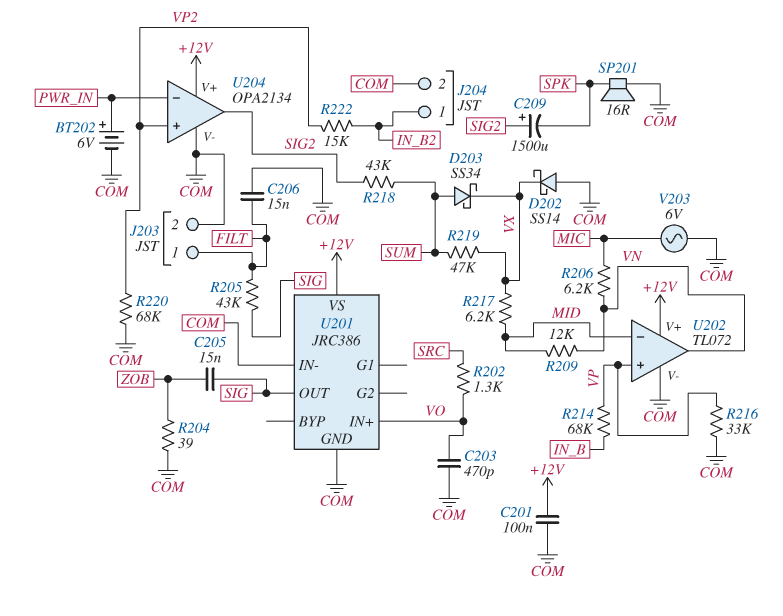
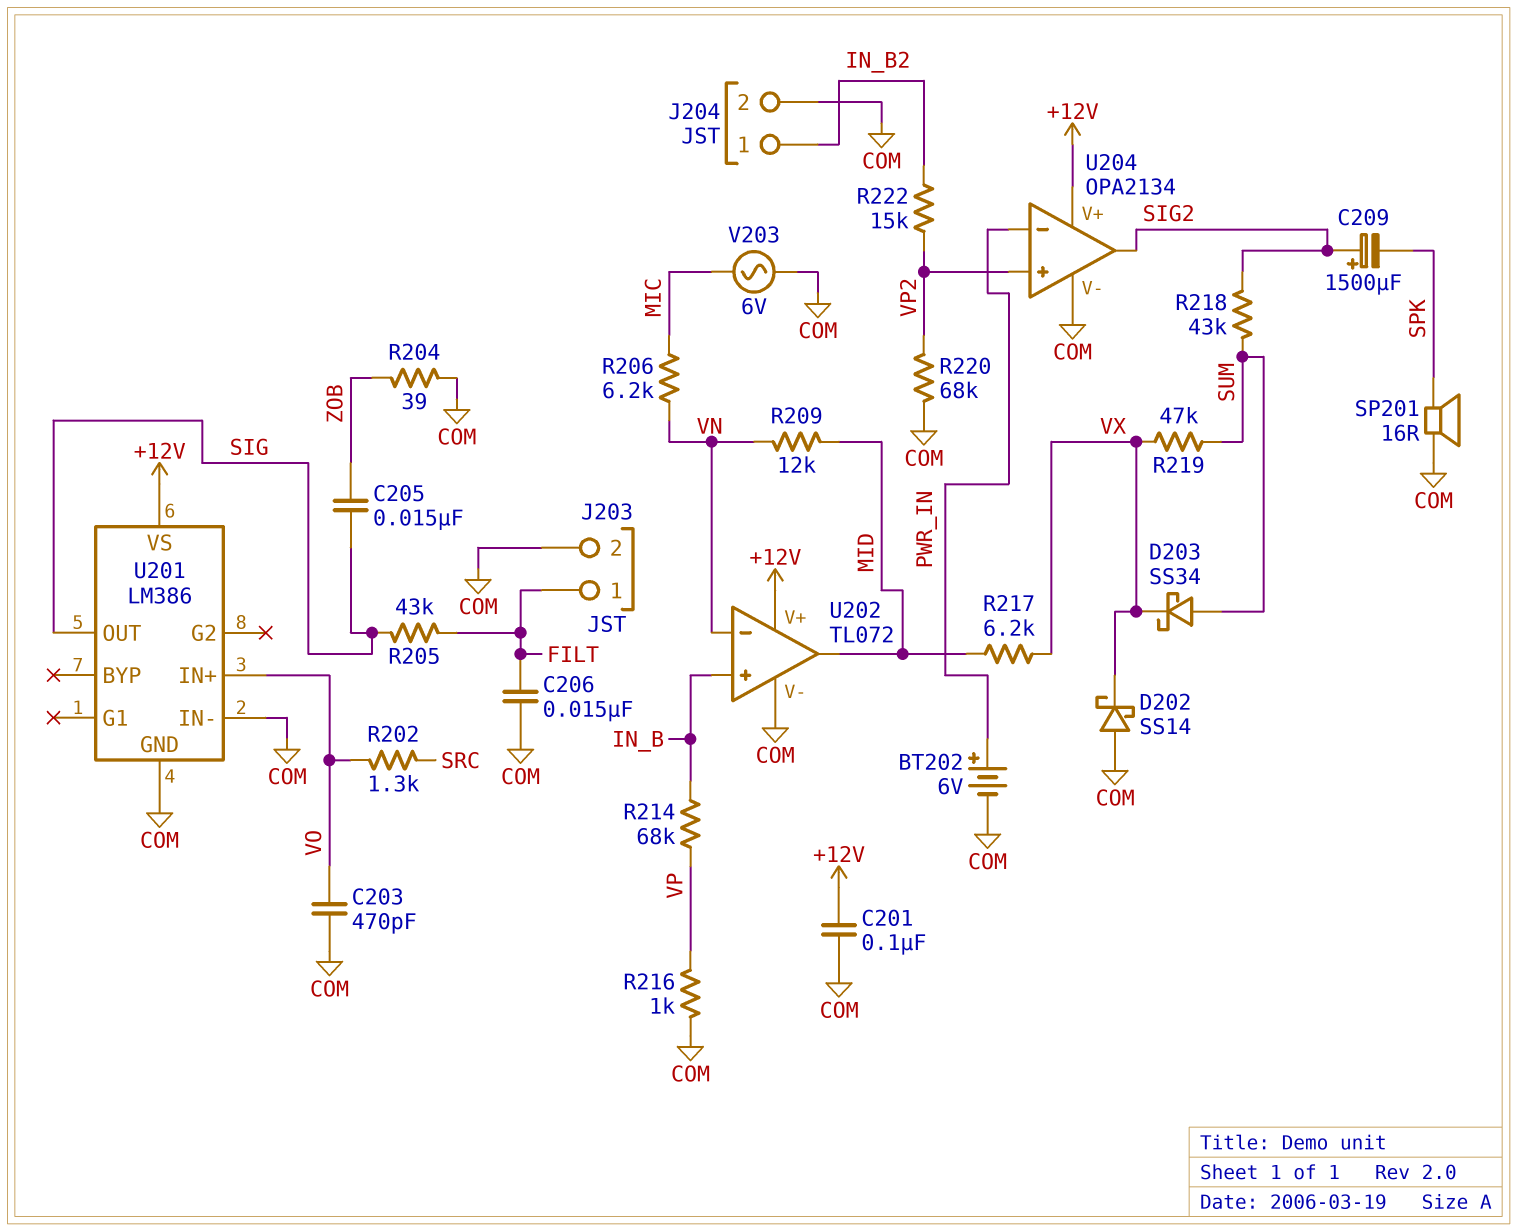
R216: 33k (COM, VP) -> 1k (COM, VP)
U201: JRC386 -> LM386
U202 pin in+: VP -> IN_B
U202 pin in-: MID -> VN
U202 pin out: VN -> MID

